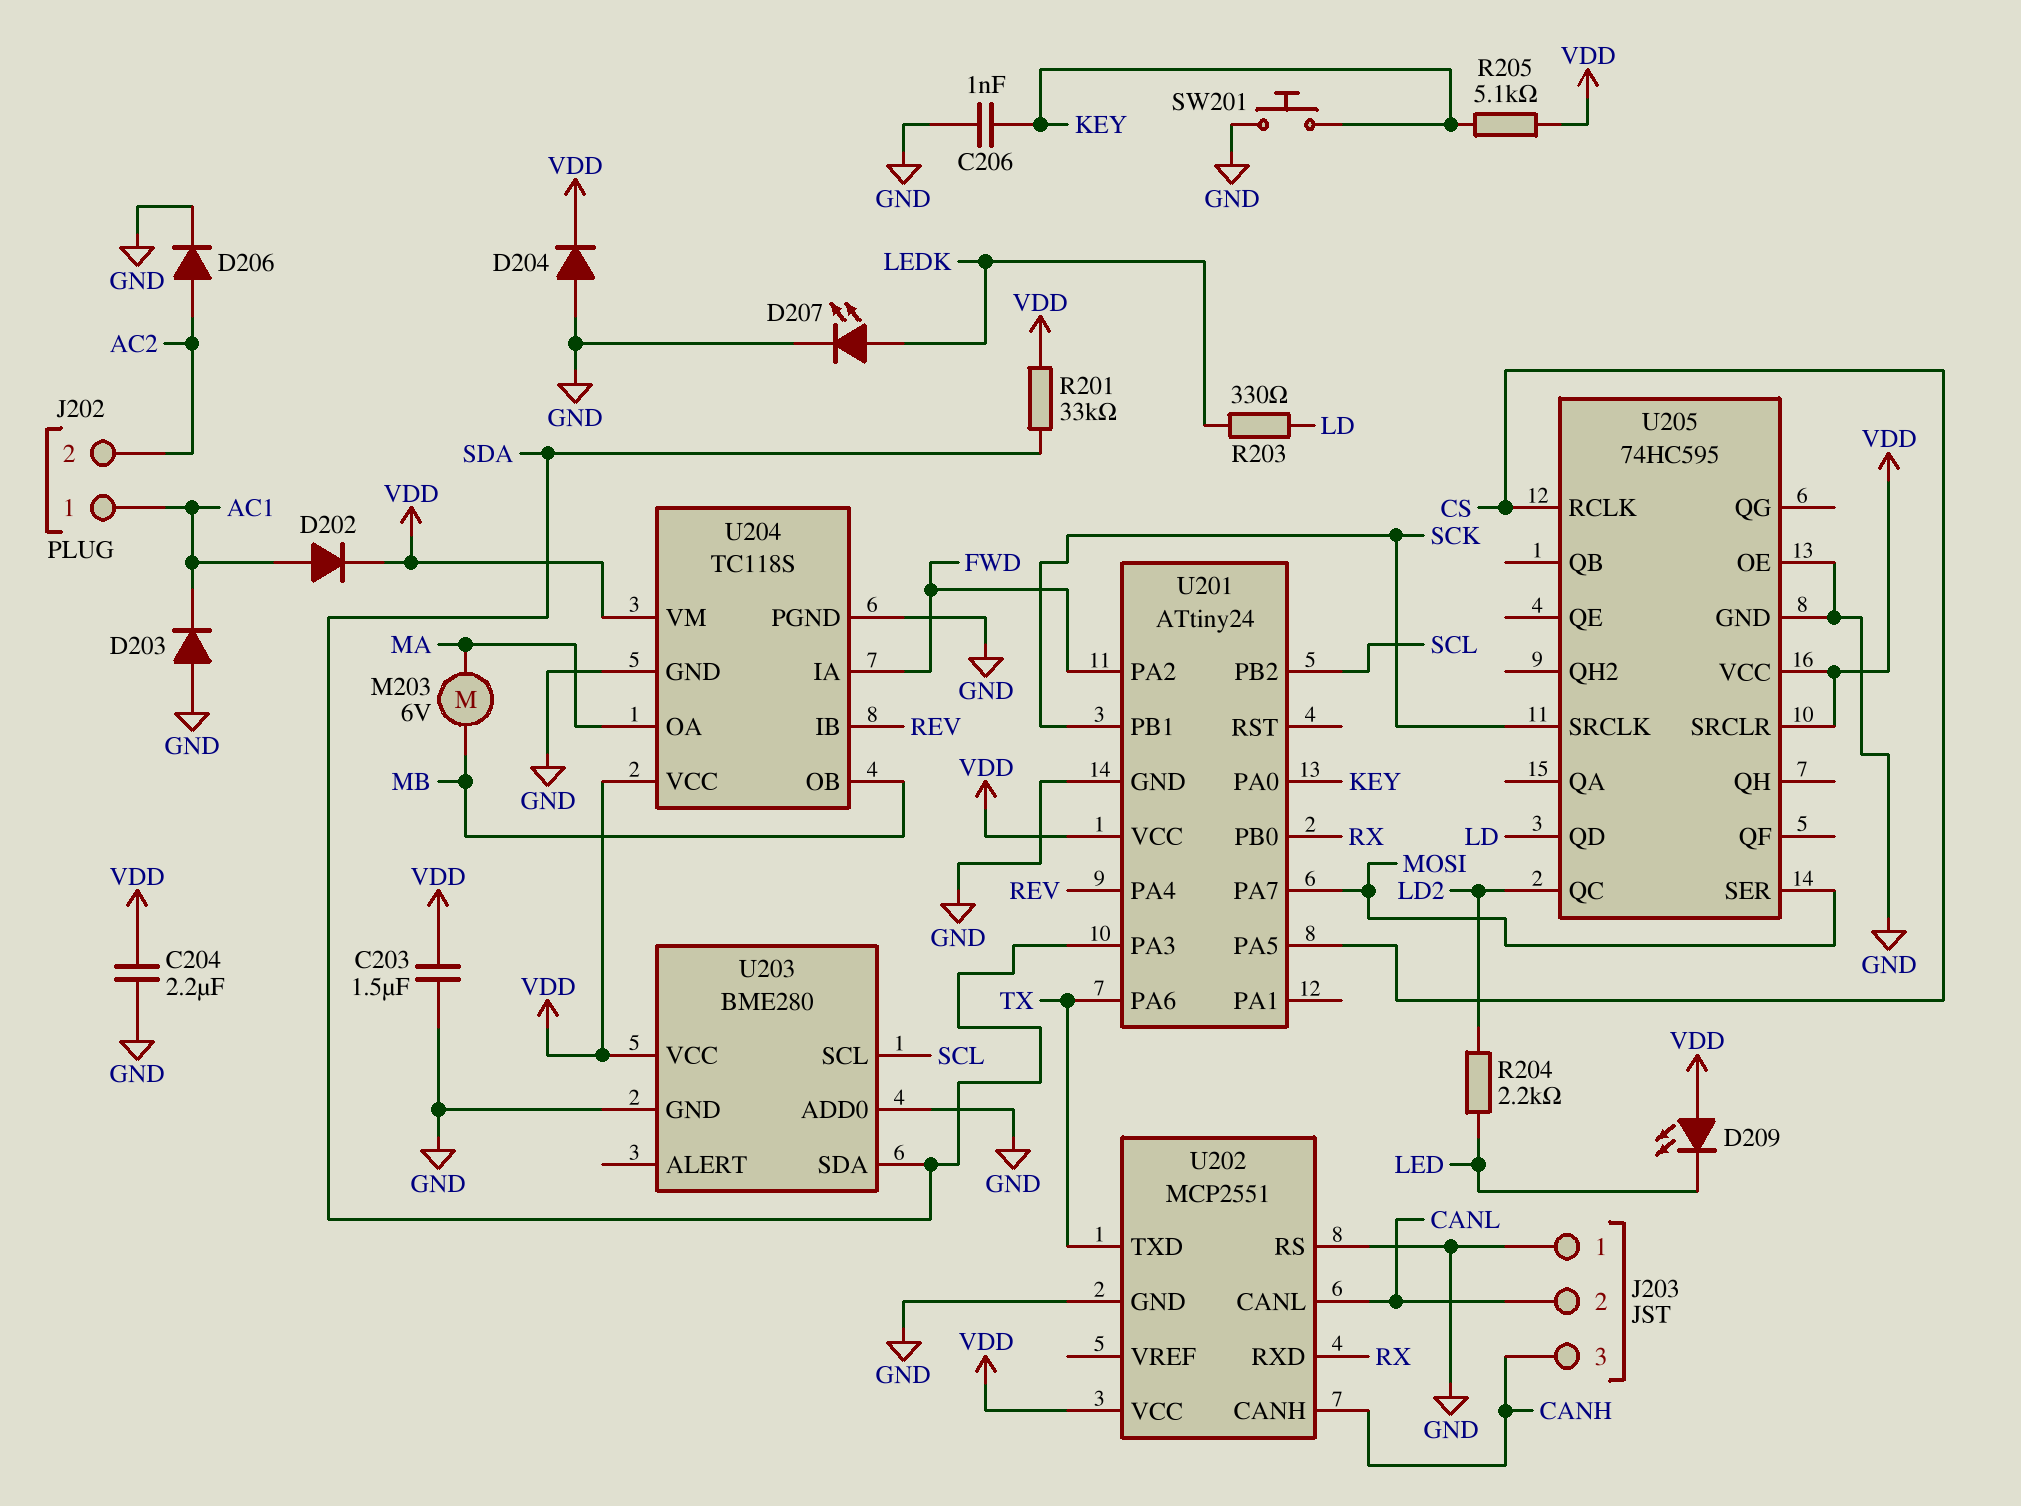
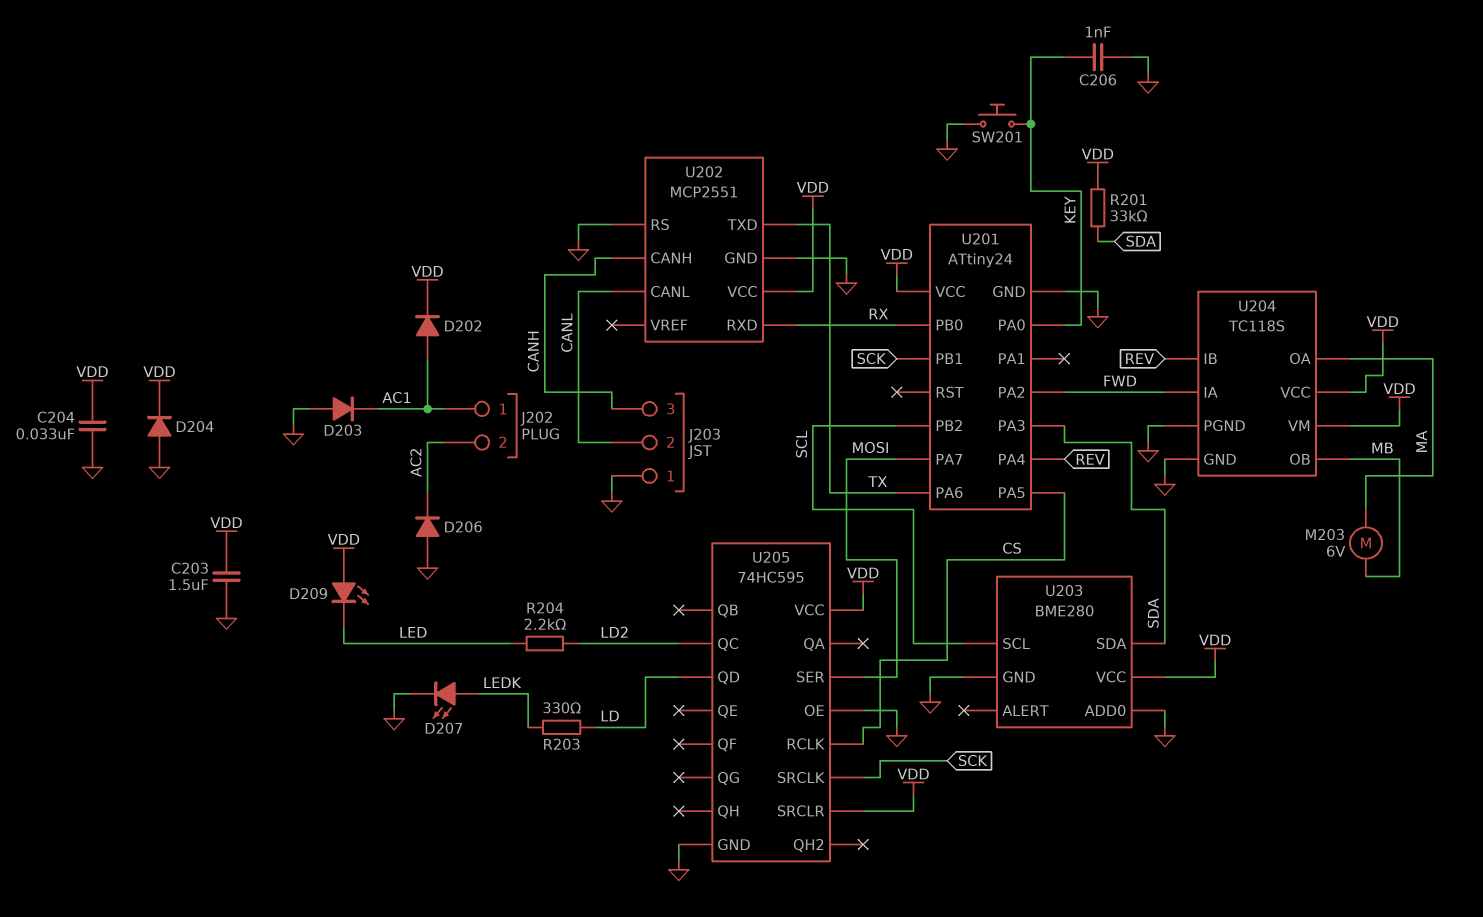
C204: 2.2uF (GND, VDD) -> 33nF (GND, VDD)
D206: diode (A AC2, K GND) -> diode (A GND, K AC2)
R205: 5.1k (KEY, VDD) -> none

